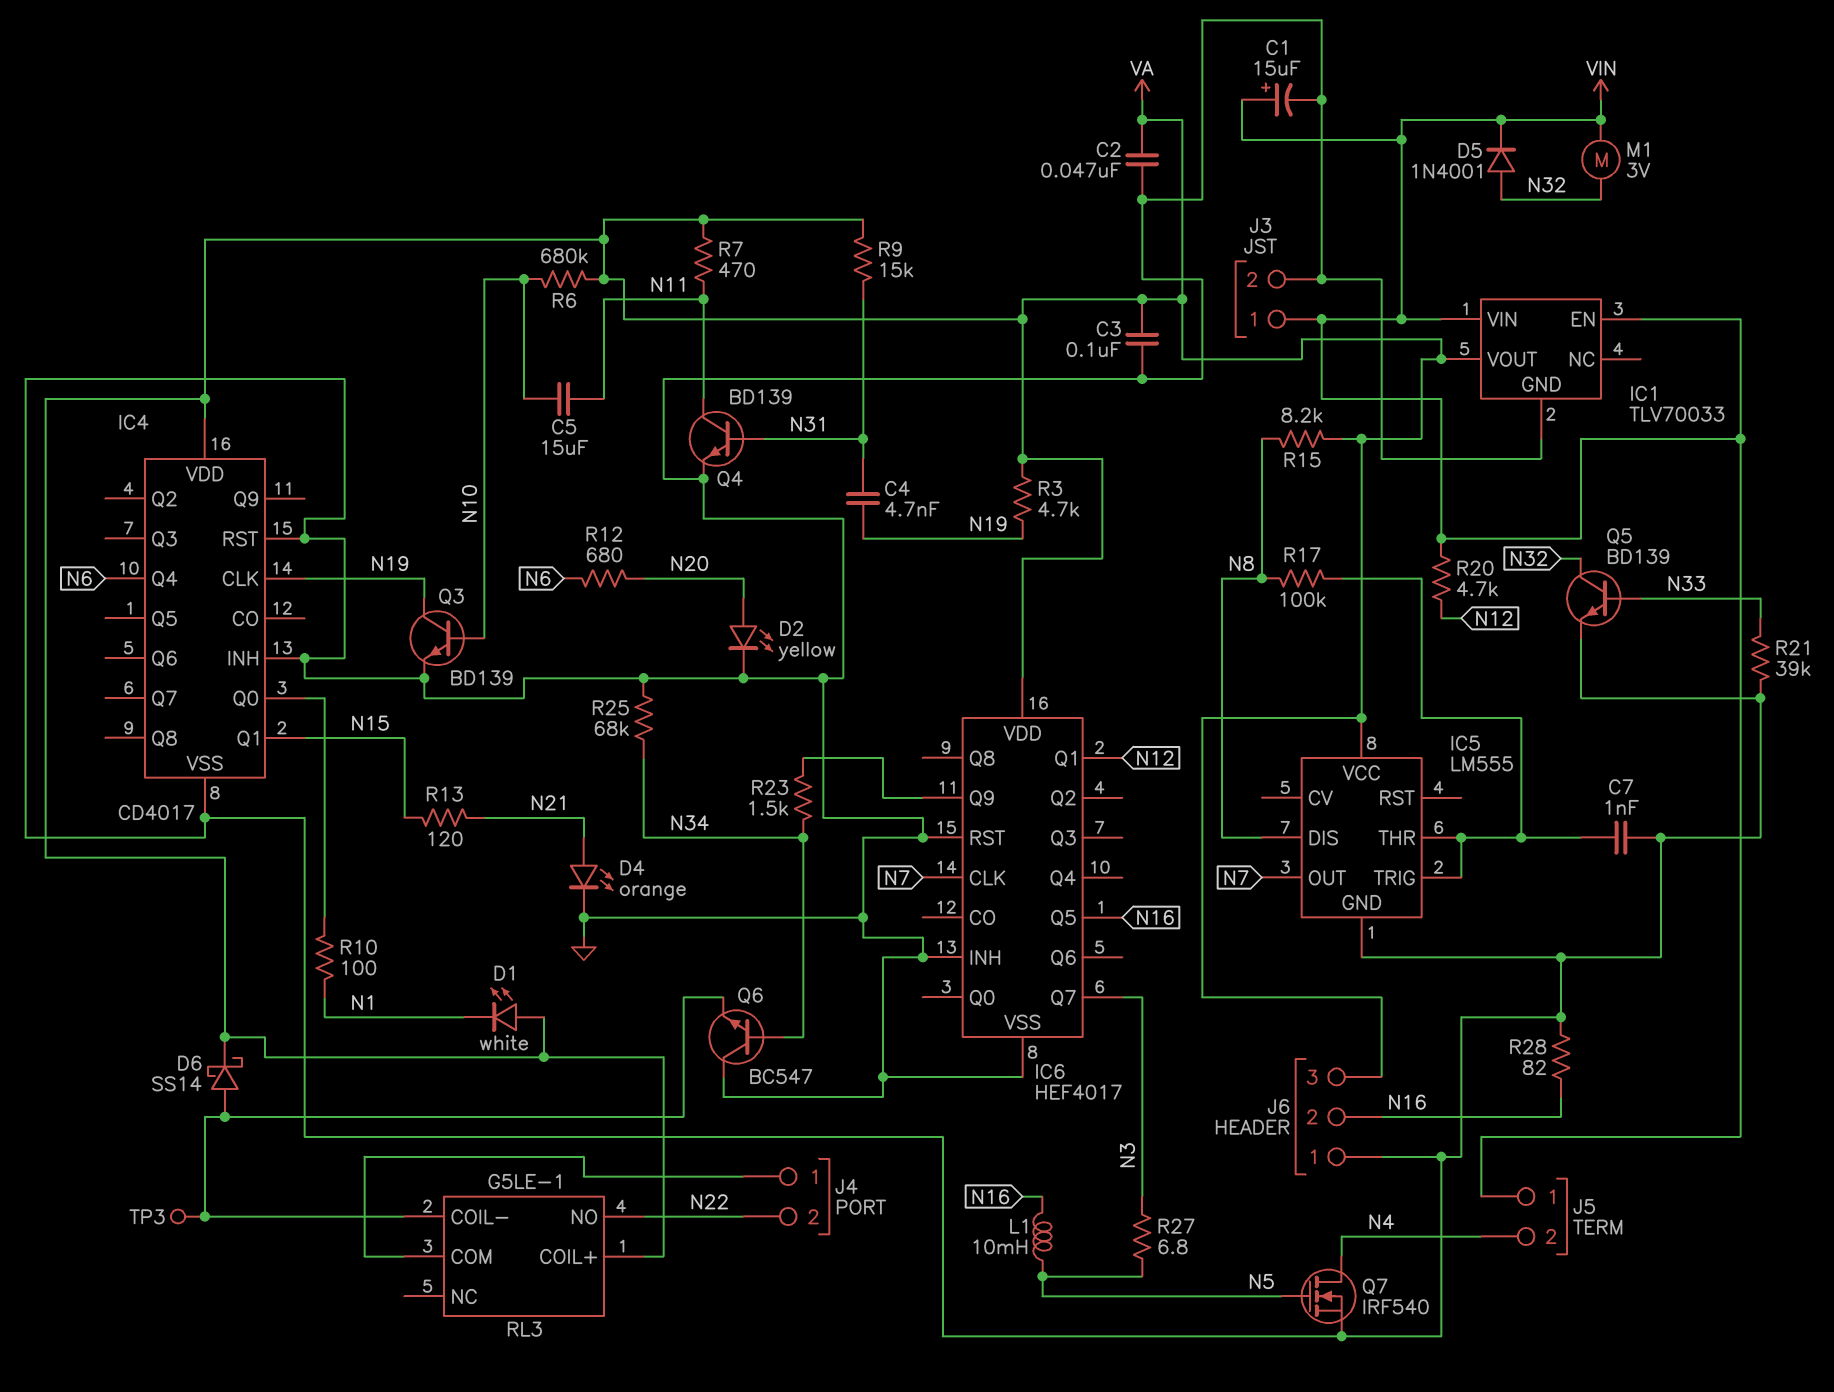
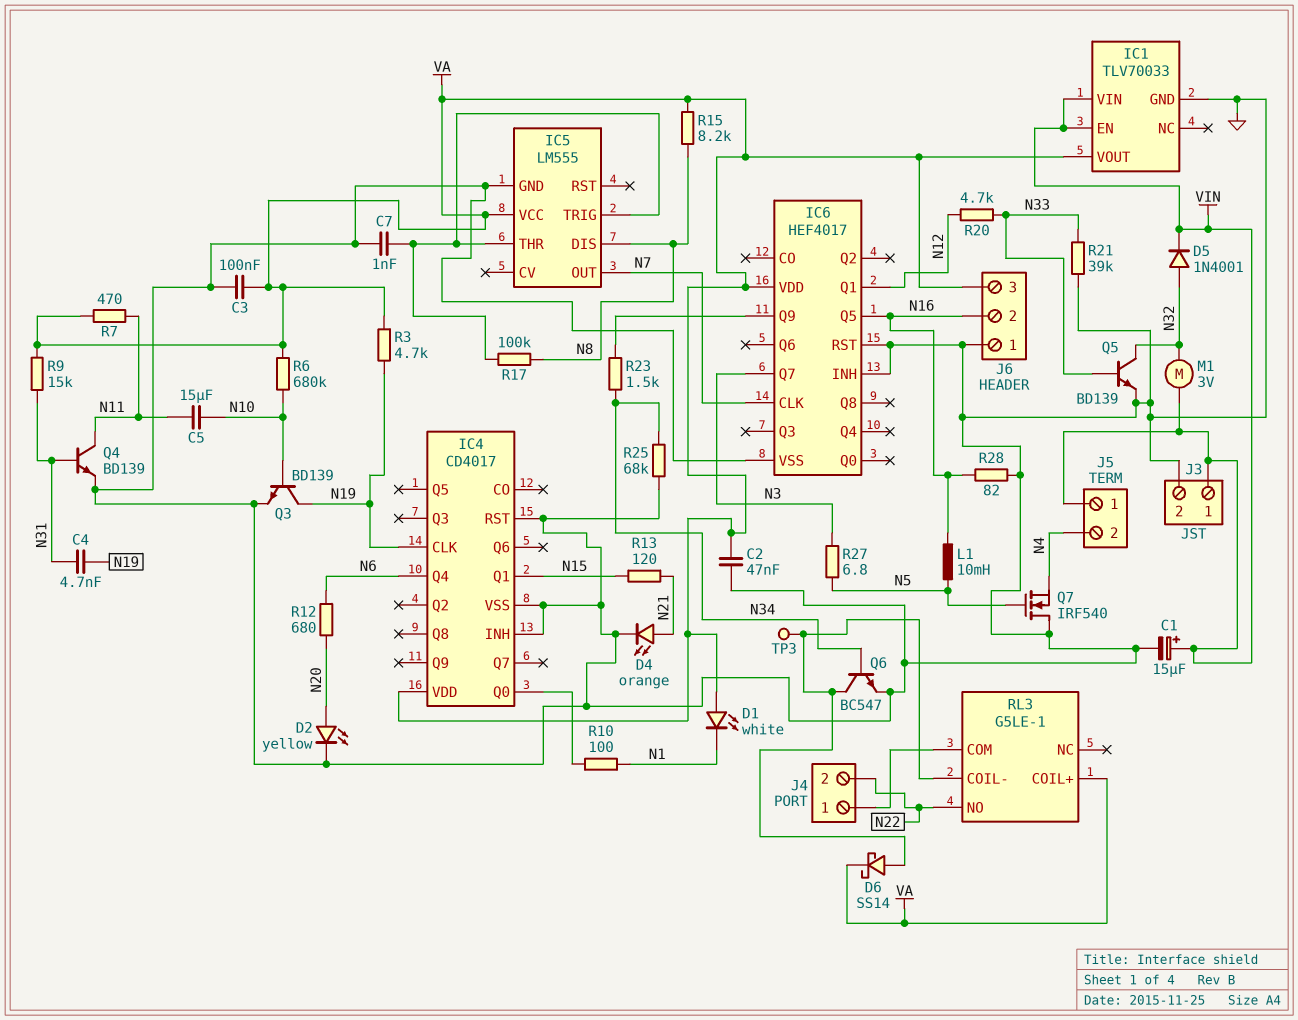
Q6: NPN BC547 (B N34, C GND, E RL3/COIL-) -> NPN BC547 (B N34, C RL3/COIL-, E GND)
Q7: NMOS IRF540 (G N5, D N4, S GND) -> NMOS IRF540 (G N5, D GND, S N4)
R20: 4.7k (N12, VIN) -> 4.7k (N12, N33)

